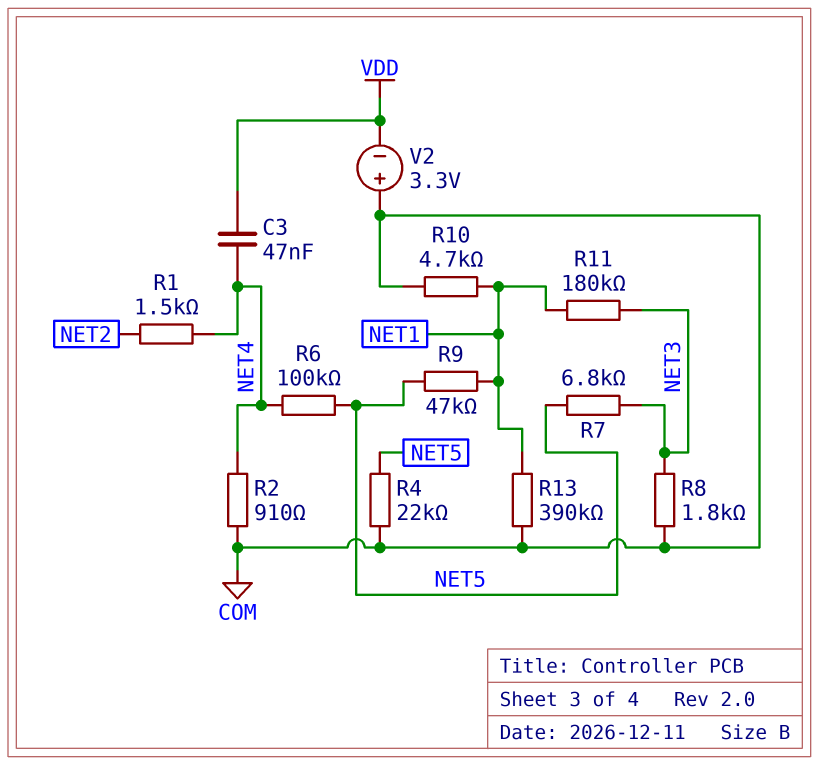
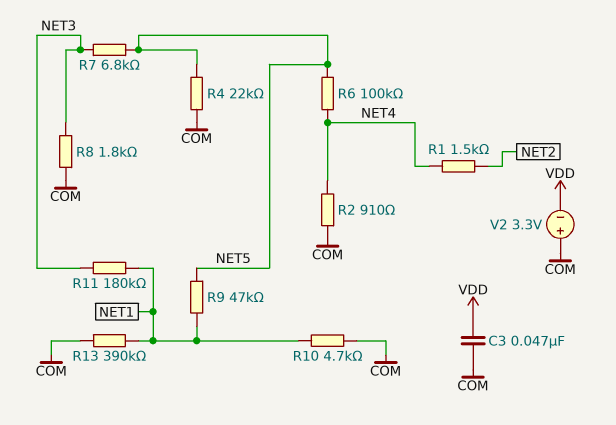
C3: 47nF (NET4, VDD) -> 47nF (COM, VDD)

